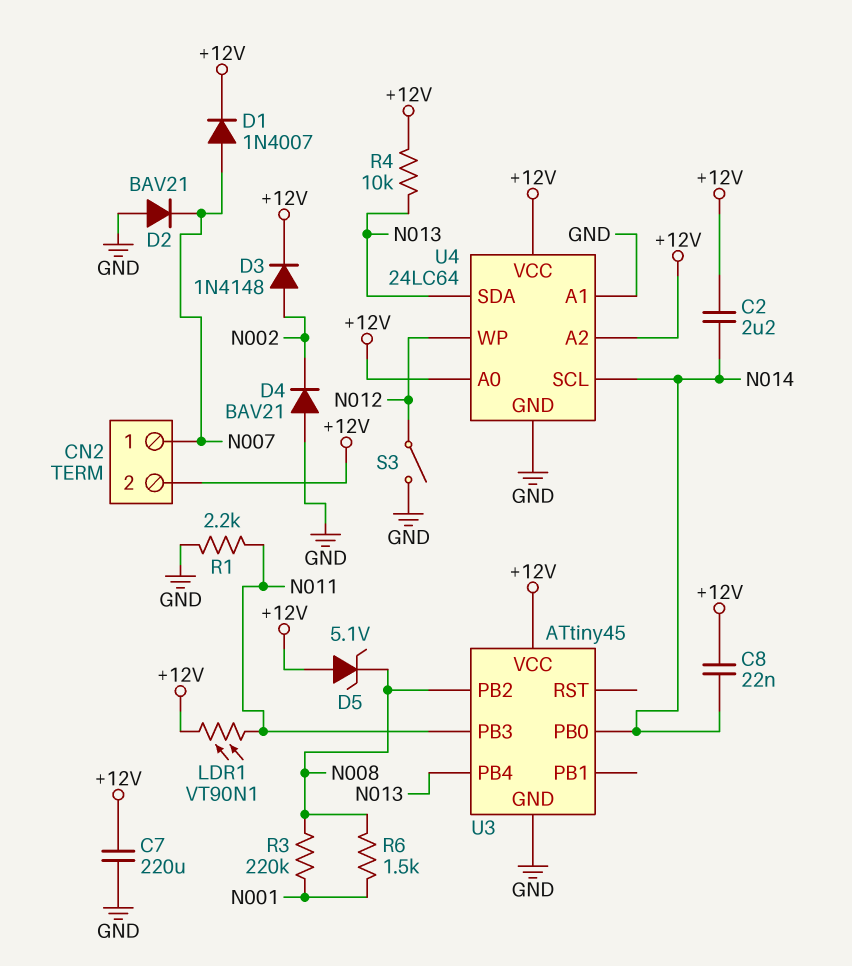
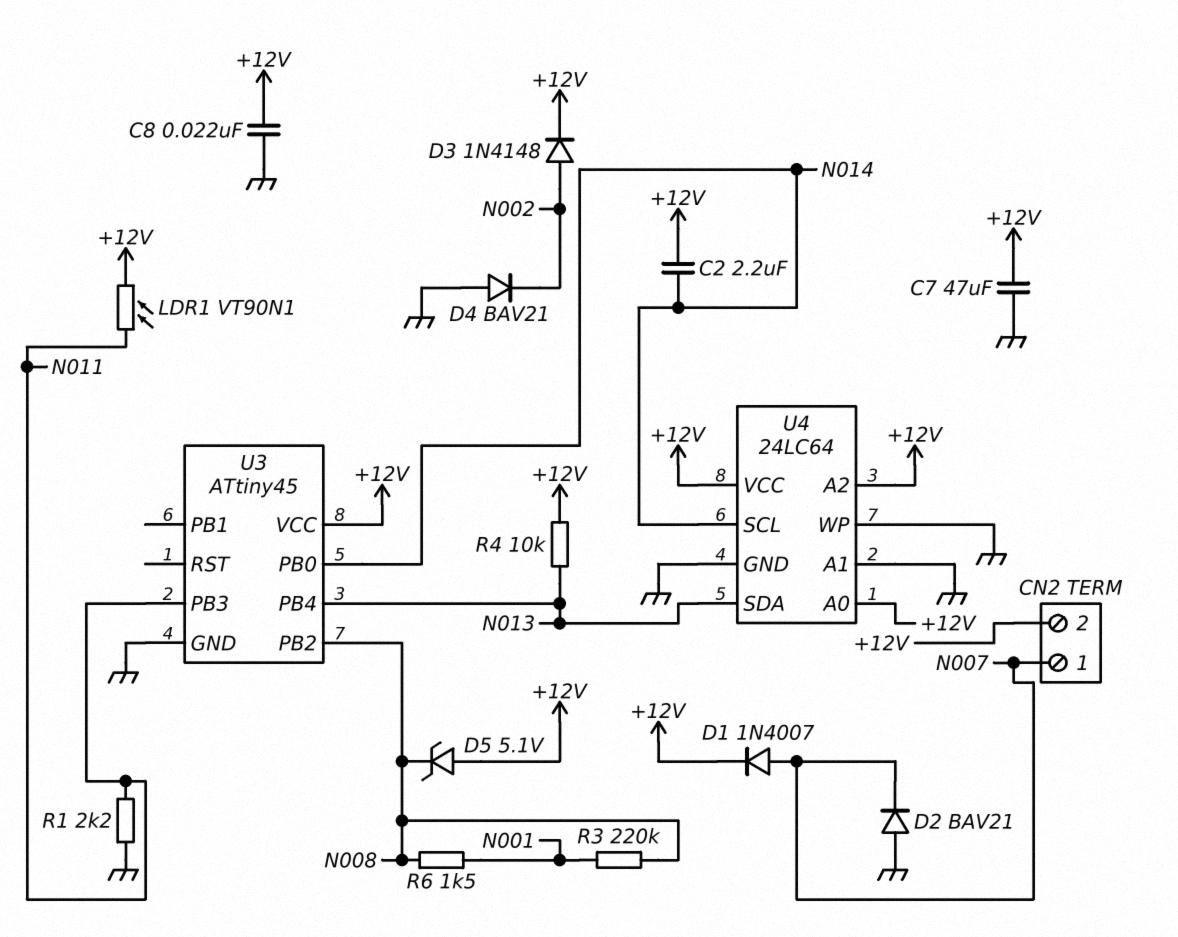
C7: 220uF (+12V, GND) -> 47uF (+12V, GND)
C8: 22nF (+12V, N014) -> 22nF (+12V, GND)
S3: switch (GND, N012) -> none
U4 pin WP: N012 -> GND

